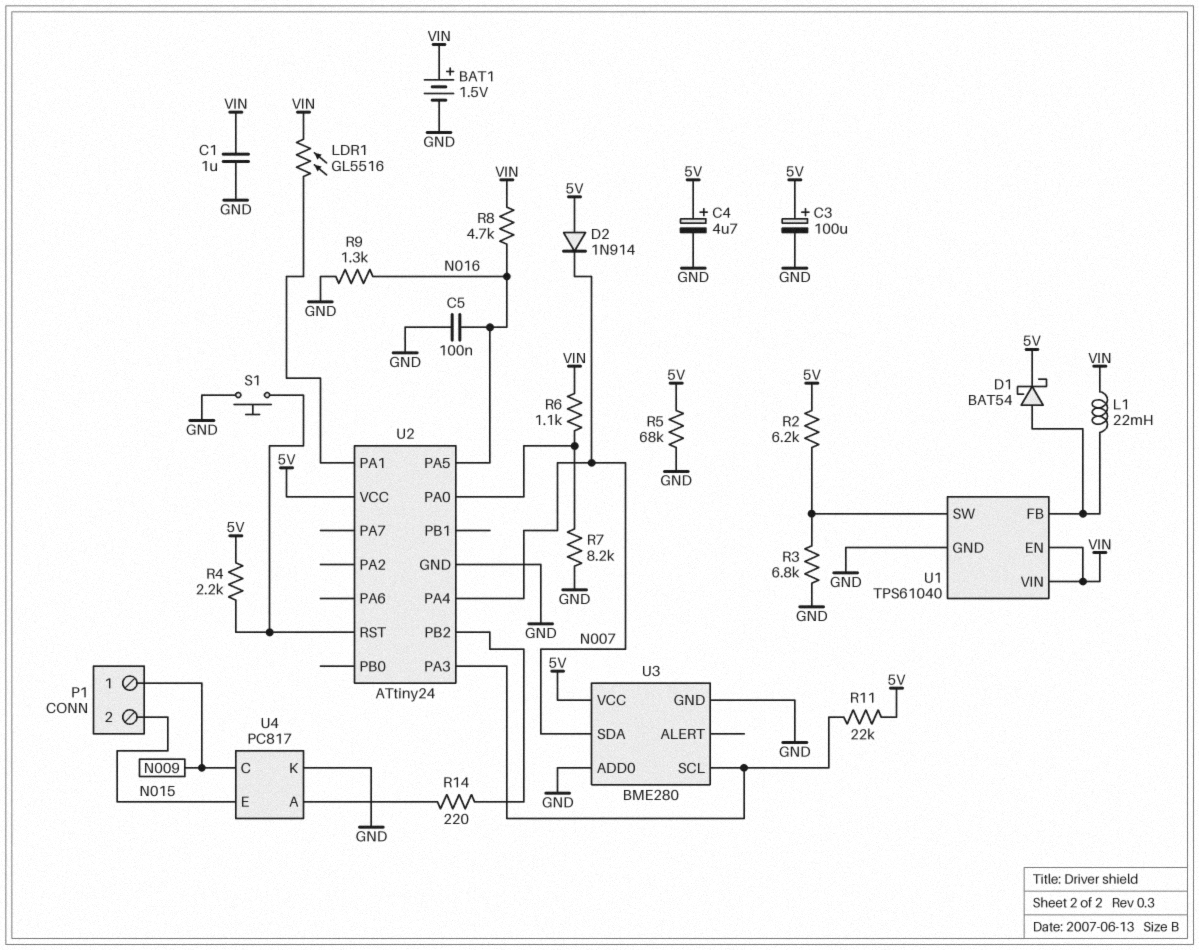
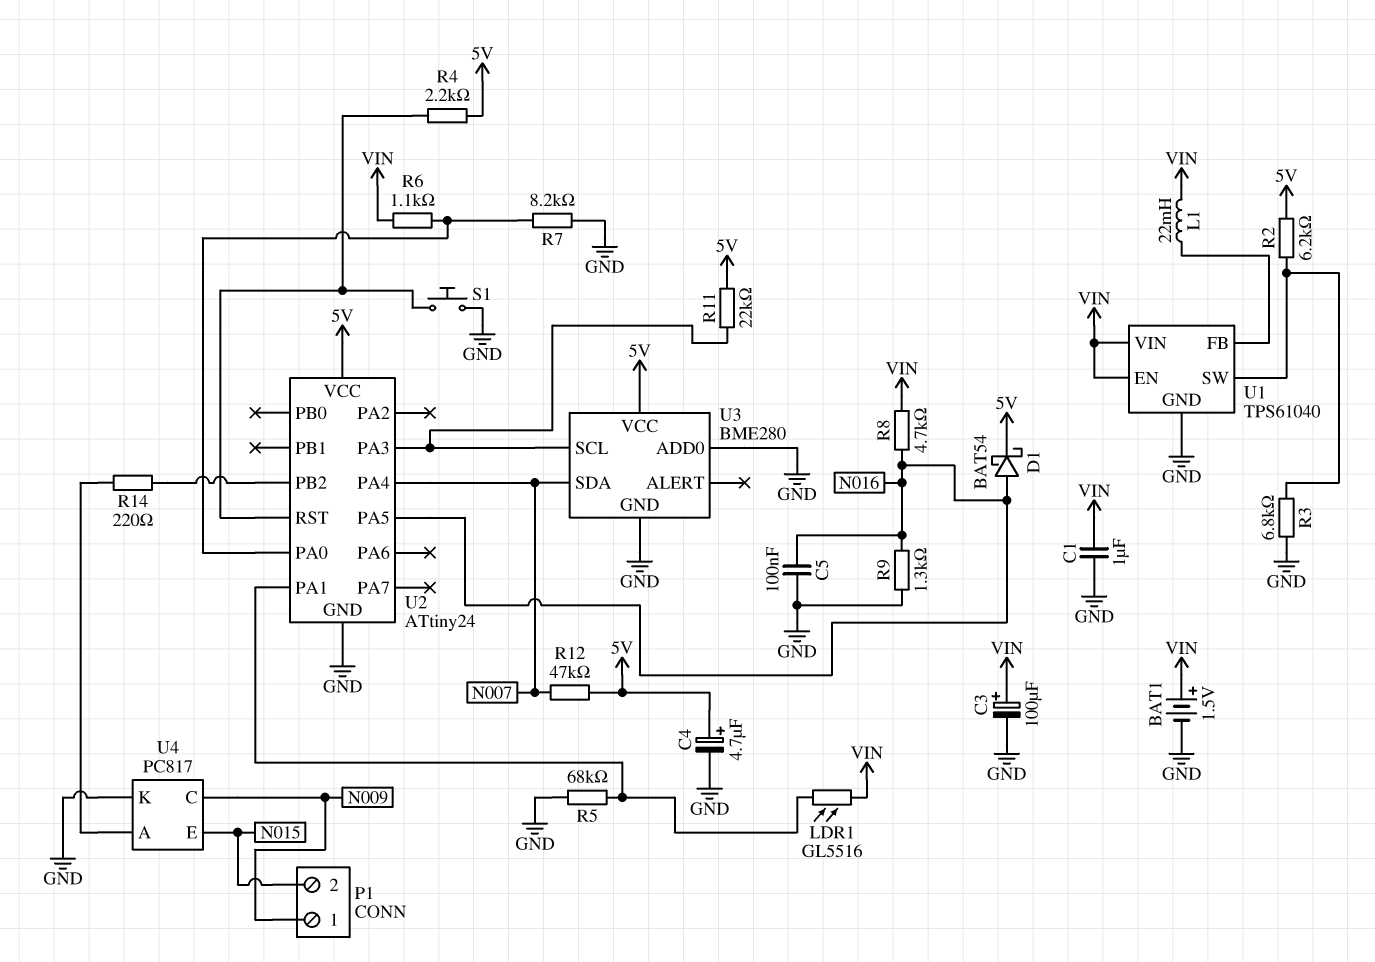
C3: 100uF (plus 5V, minus GND) -> 100uF (plus VIN, minus GND)
D1: schottky BAT54 (A U1/FB, K 5V) -> schottky BAT54 (A N016, K 5V)
D2: diode 1N914 (A 5V, K N007) -> none
R5: 68k (5V, GND) -> 68k (GND, U2/PA1)
R12: none -> 47k (5V, N007)

